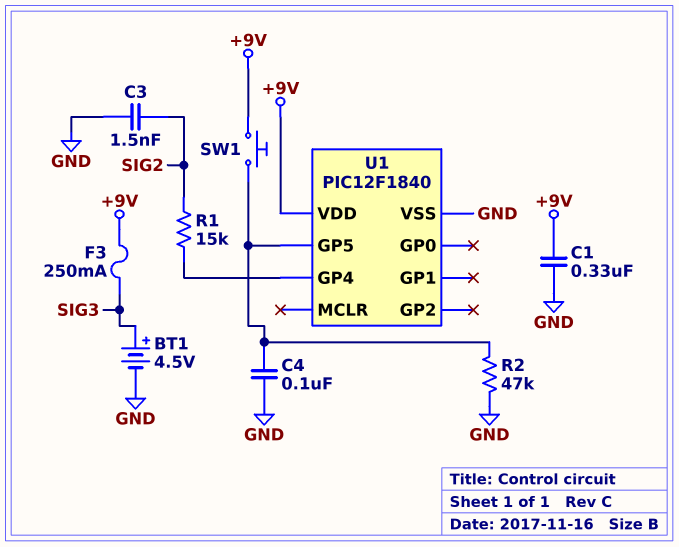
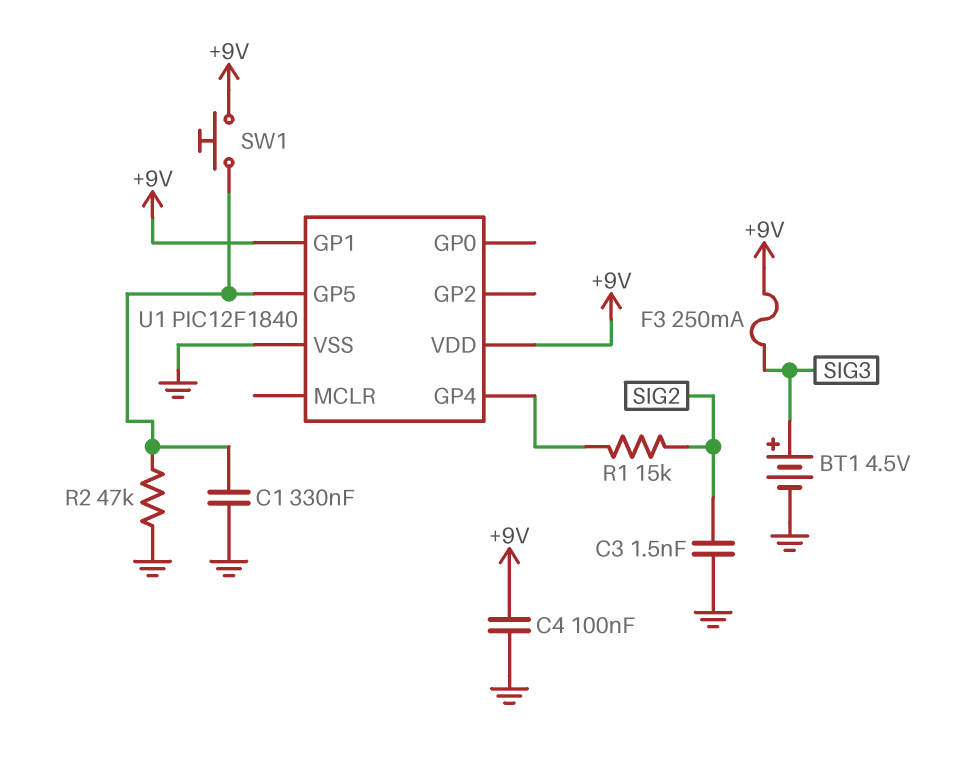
C1: 330nF (+9V, GND) -> 330nF (GND, U1/GP5)
C4: 100nF (GND, U1/GP5) -> 100nF (+9V, GND)
U1 pin GP1: none -> +9V

